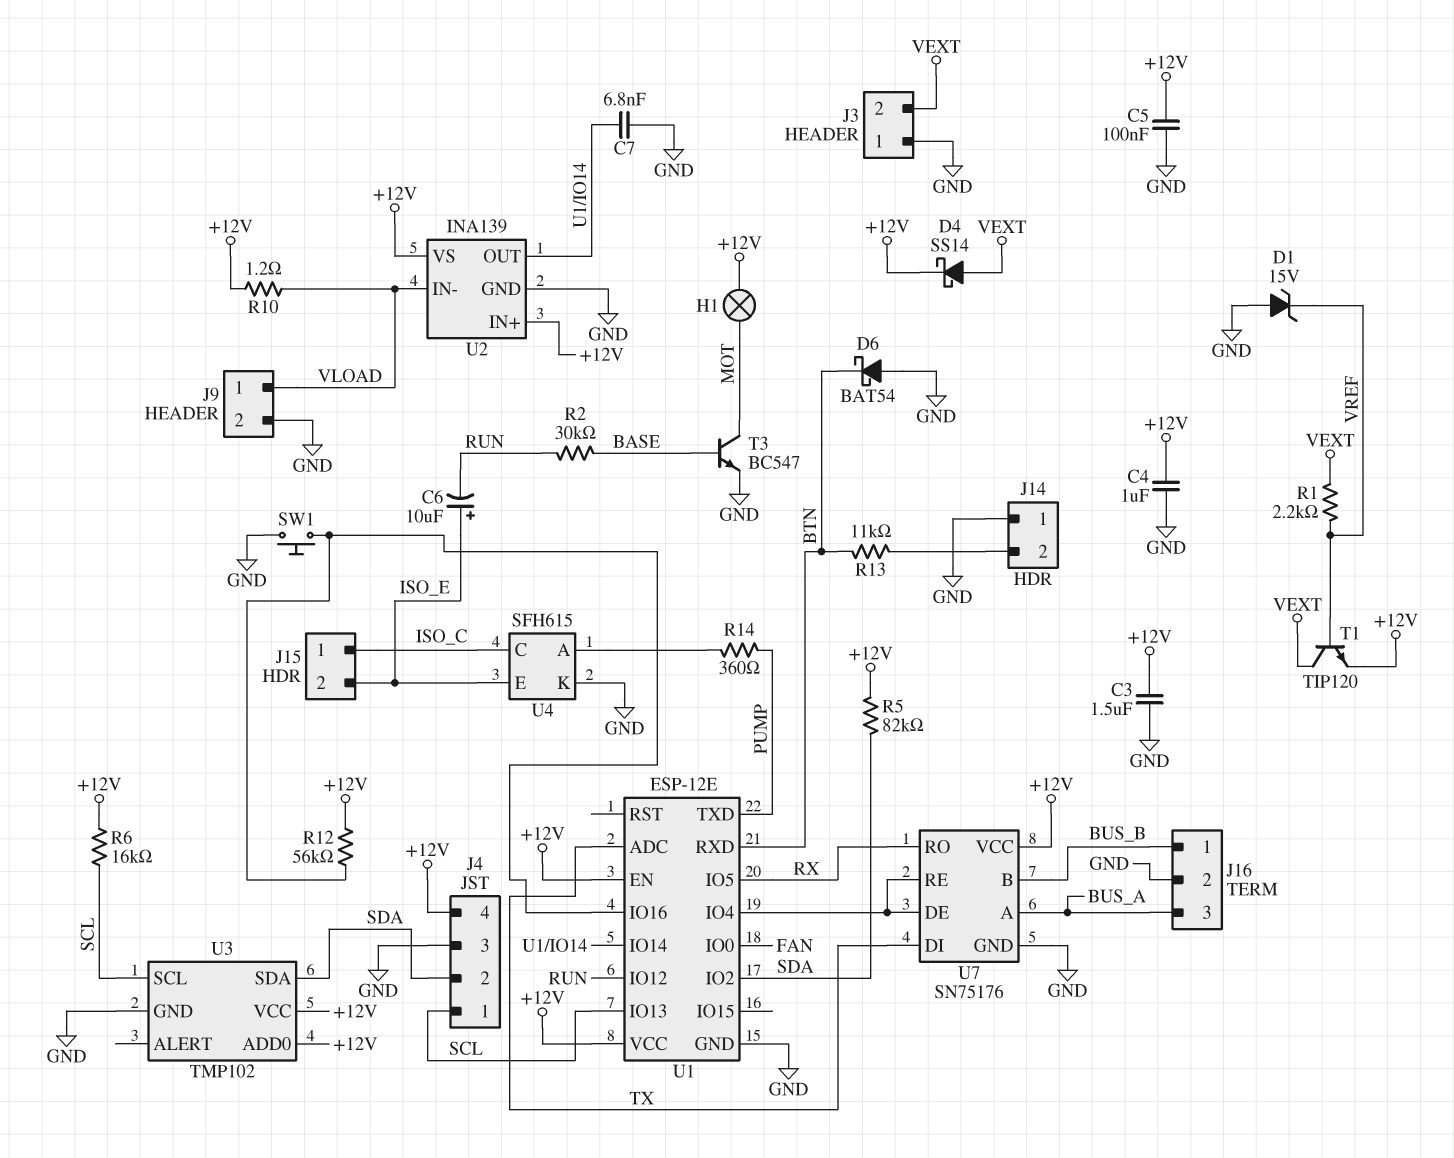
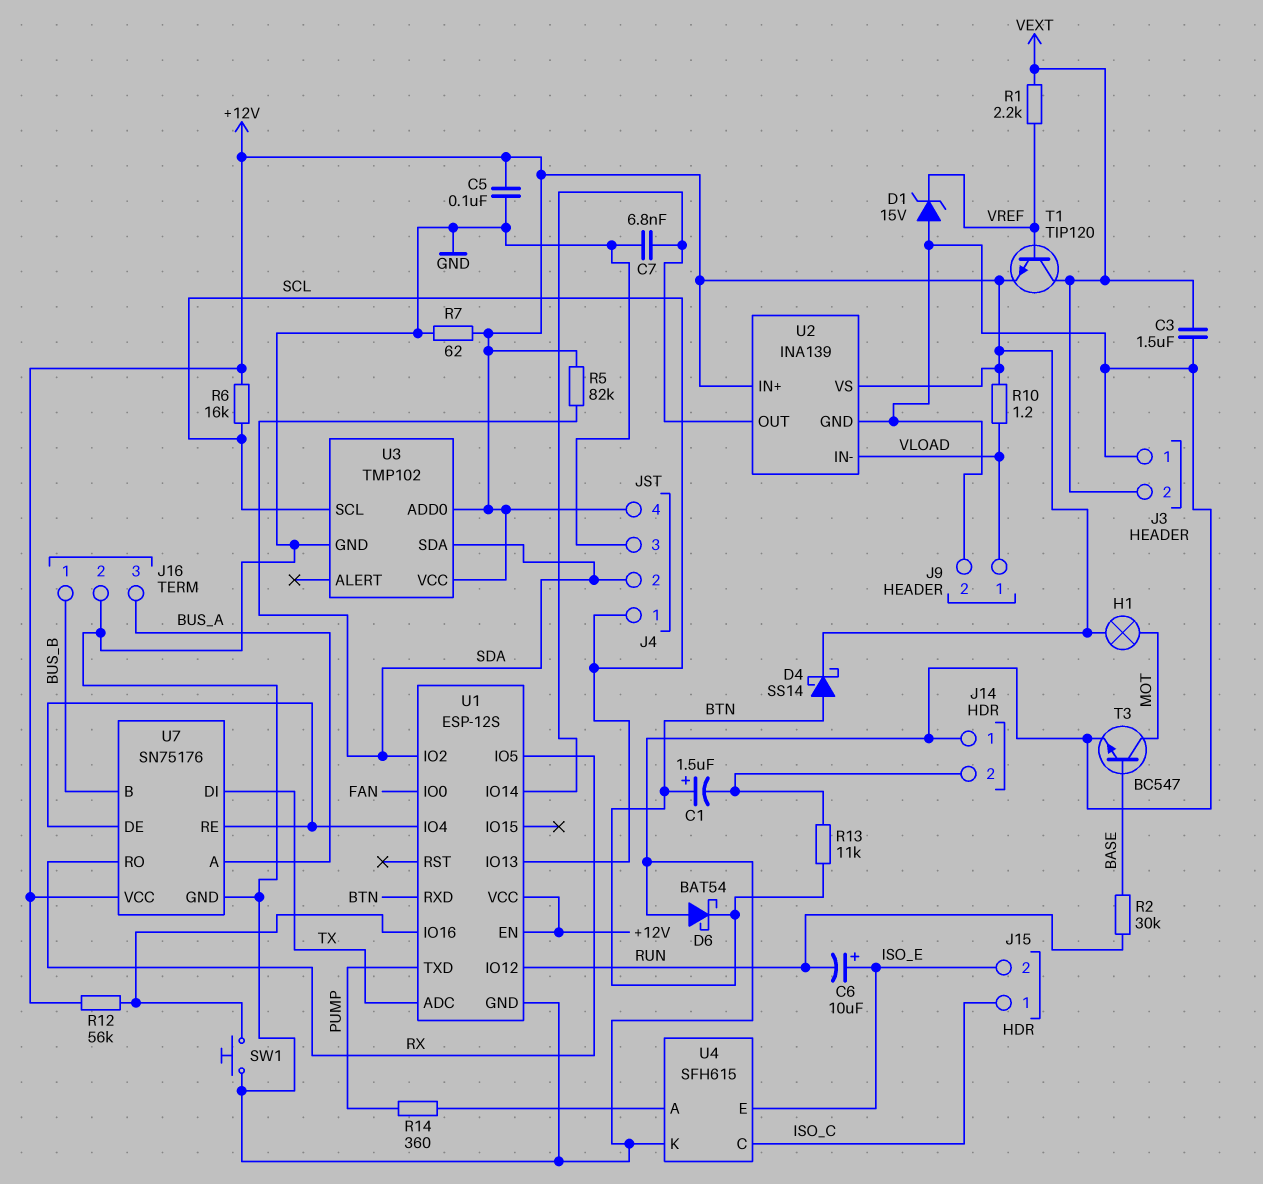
C1: none -> 1.5uF (plus BTN, minus J14/2)
C3: 1.5uF (+12V, GND) -> 1.5uF (GND, VEXT)
C4: 1uF (+12V, GND) -> none
D4: schottky SS14 (A VEXT, K +12V) -> schottky SS14 (A BTN, K +12V)
R7: none -> 62 (+12V, GND)
U1: ESP-12E -> ESP-12S

